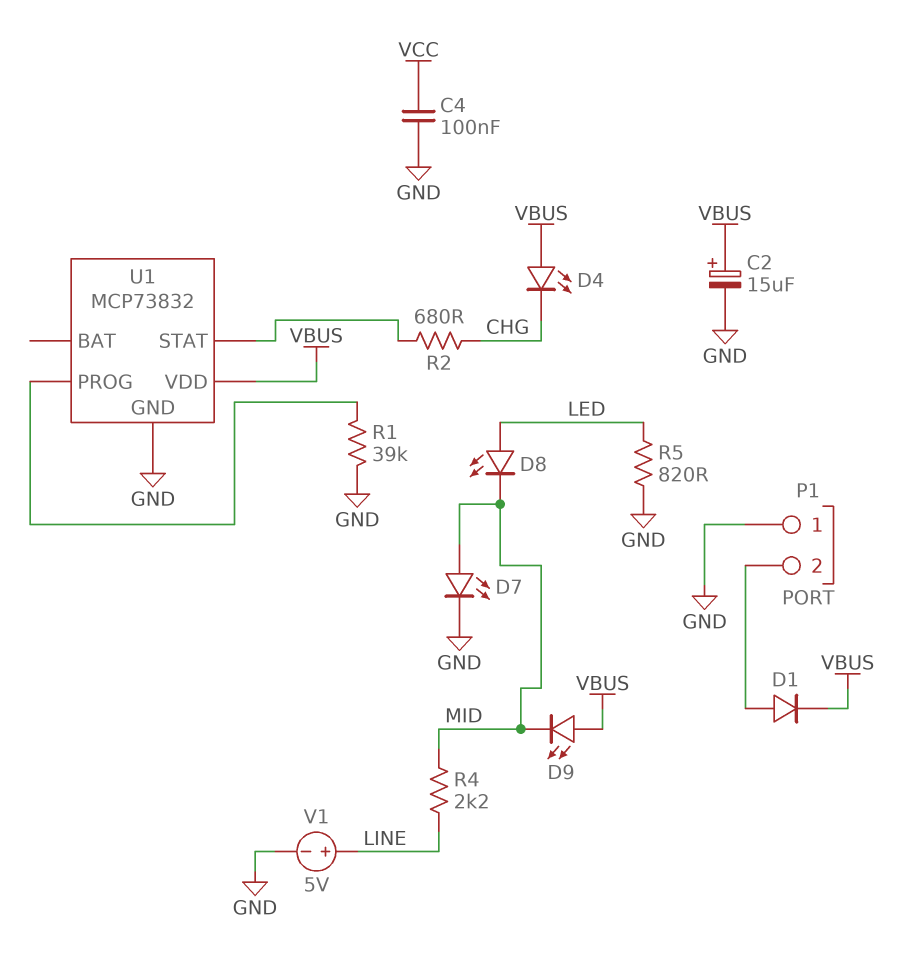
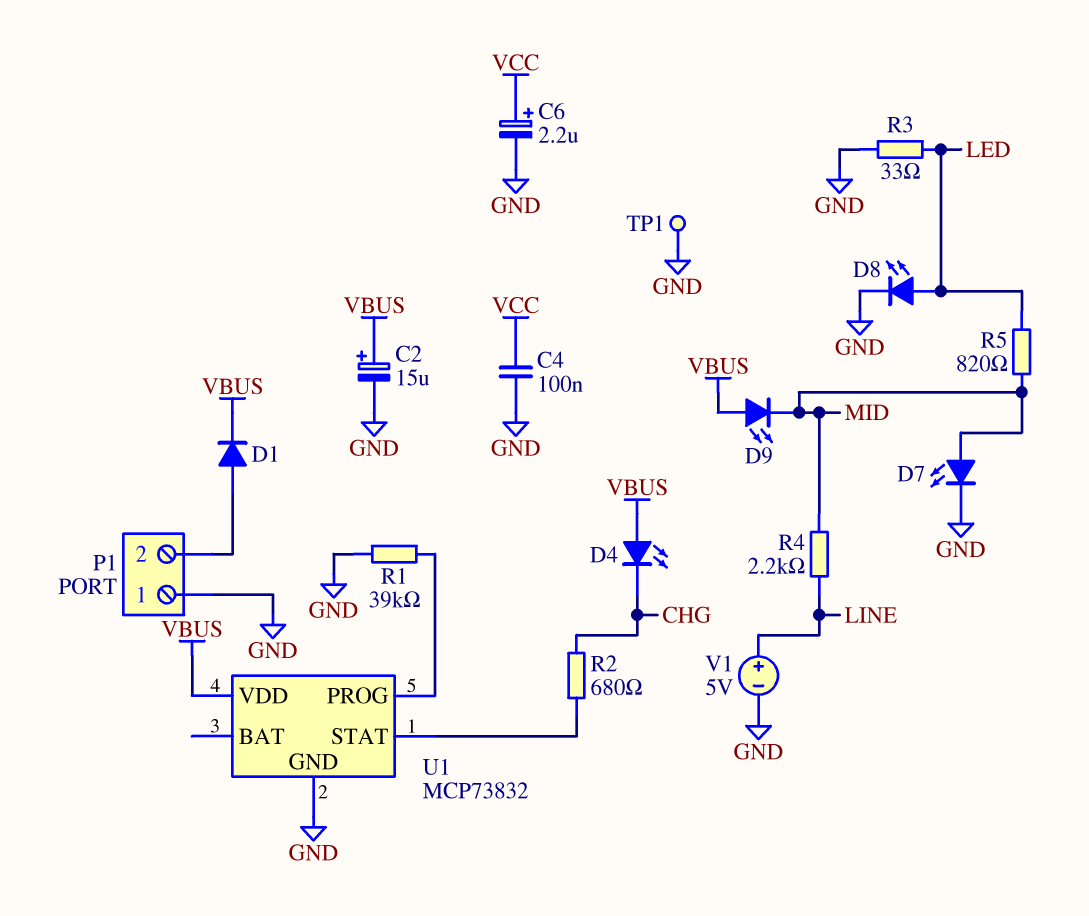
C6: none -> 2.2uF (plus VCC, minus GND)
D8: LED (A LED, K MID) -> LED (A LED, K GND)
R3: none -> 33 (GND, LED)
R5: 820 (GND, LED) -> 820 (LED, MID)
TP1: none -> test point (GND)

